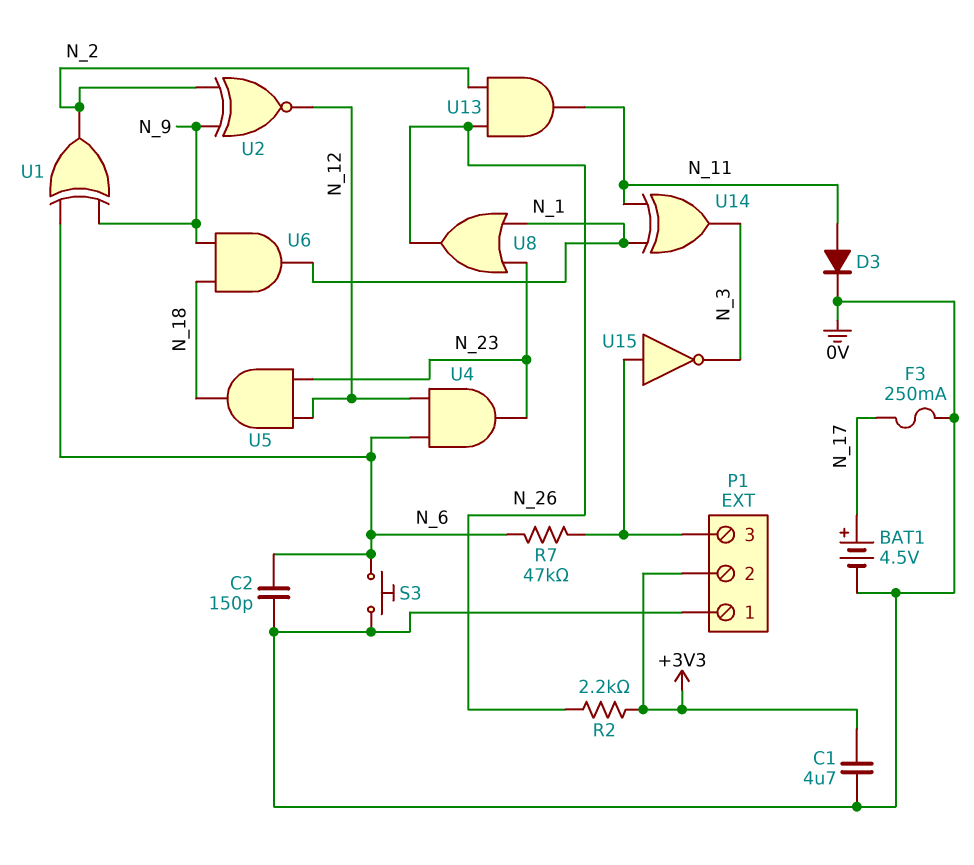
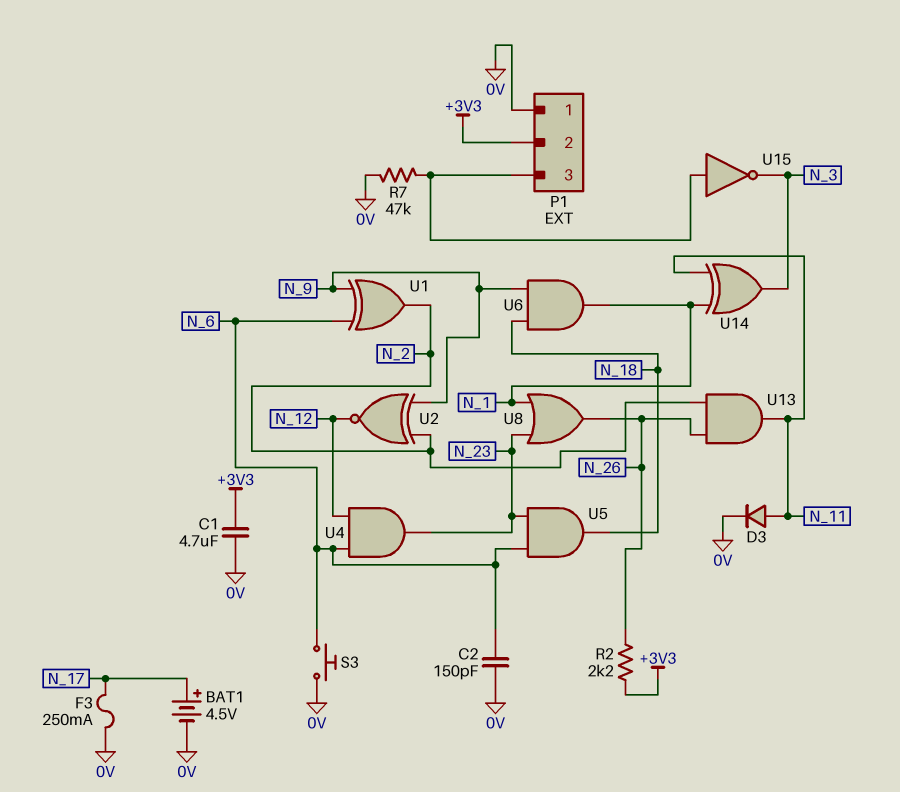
R7: 47k (N_6, P1/3) -> 47k (0V, P1/3)
U5: AND (in N_12, in N_23, out N_18) -> AND (in N_6, in N_23, out N_18)

